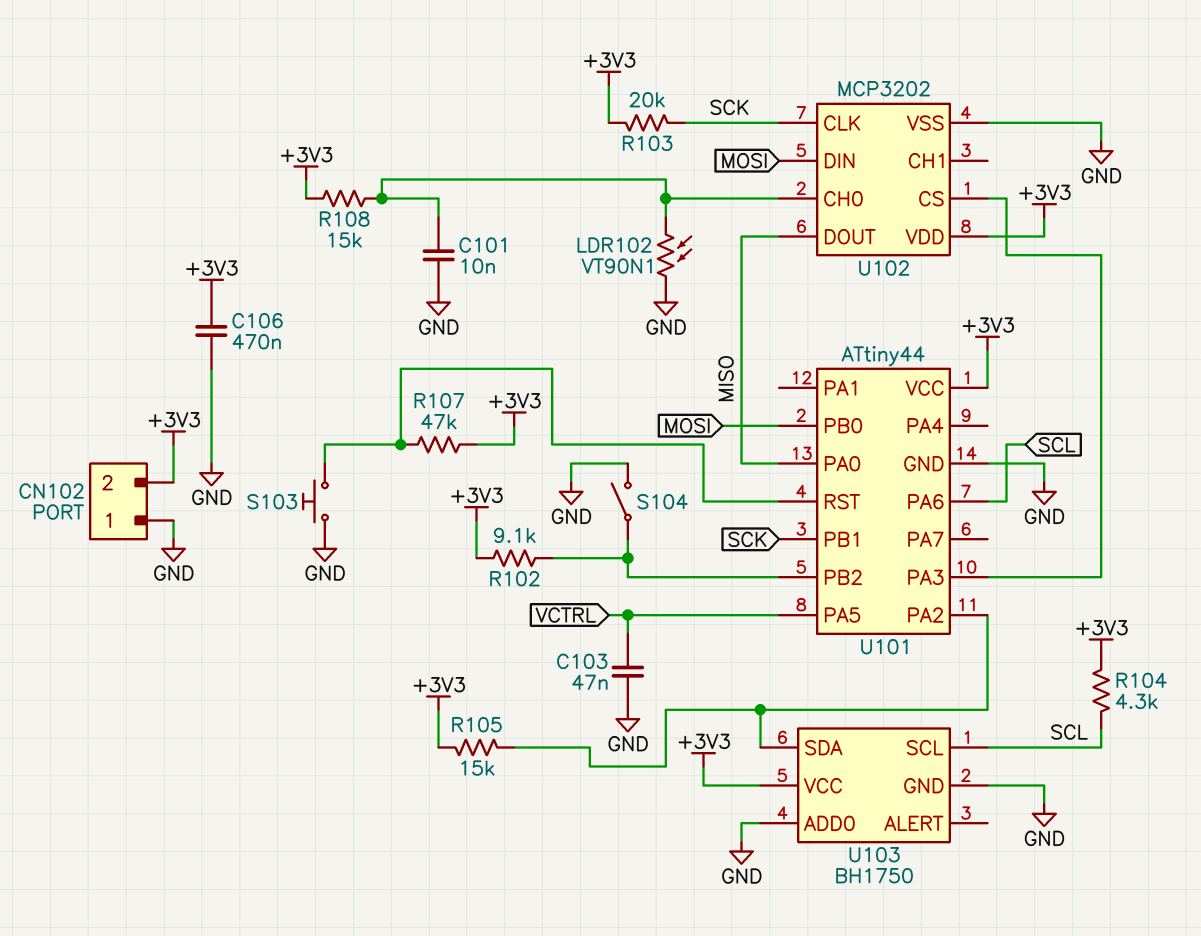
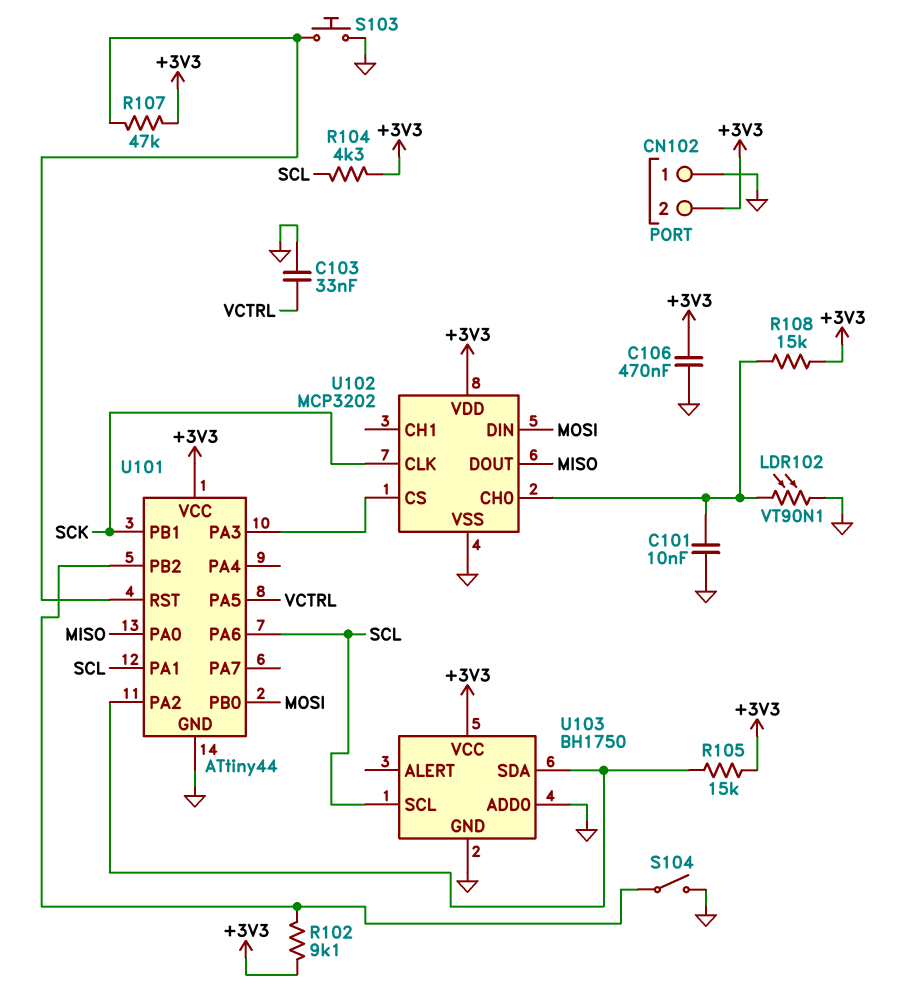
C103: 47nF (GND, VCTRL) -> 33nF (GND, VCTRL)
R103: 20k (+3V3, SCK) -> none
U101 pin PA1: none -> SCL

